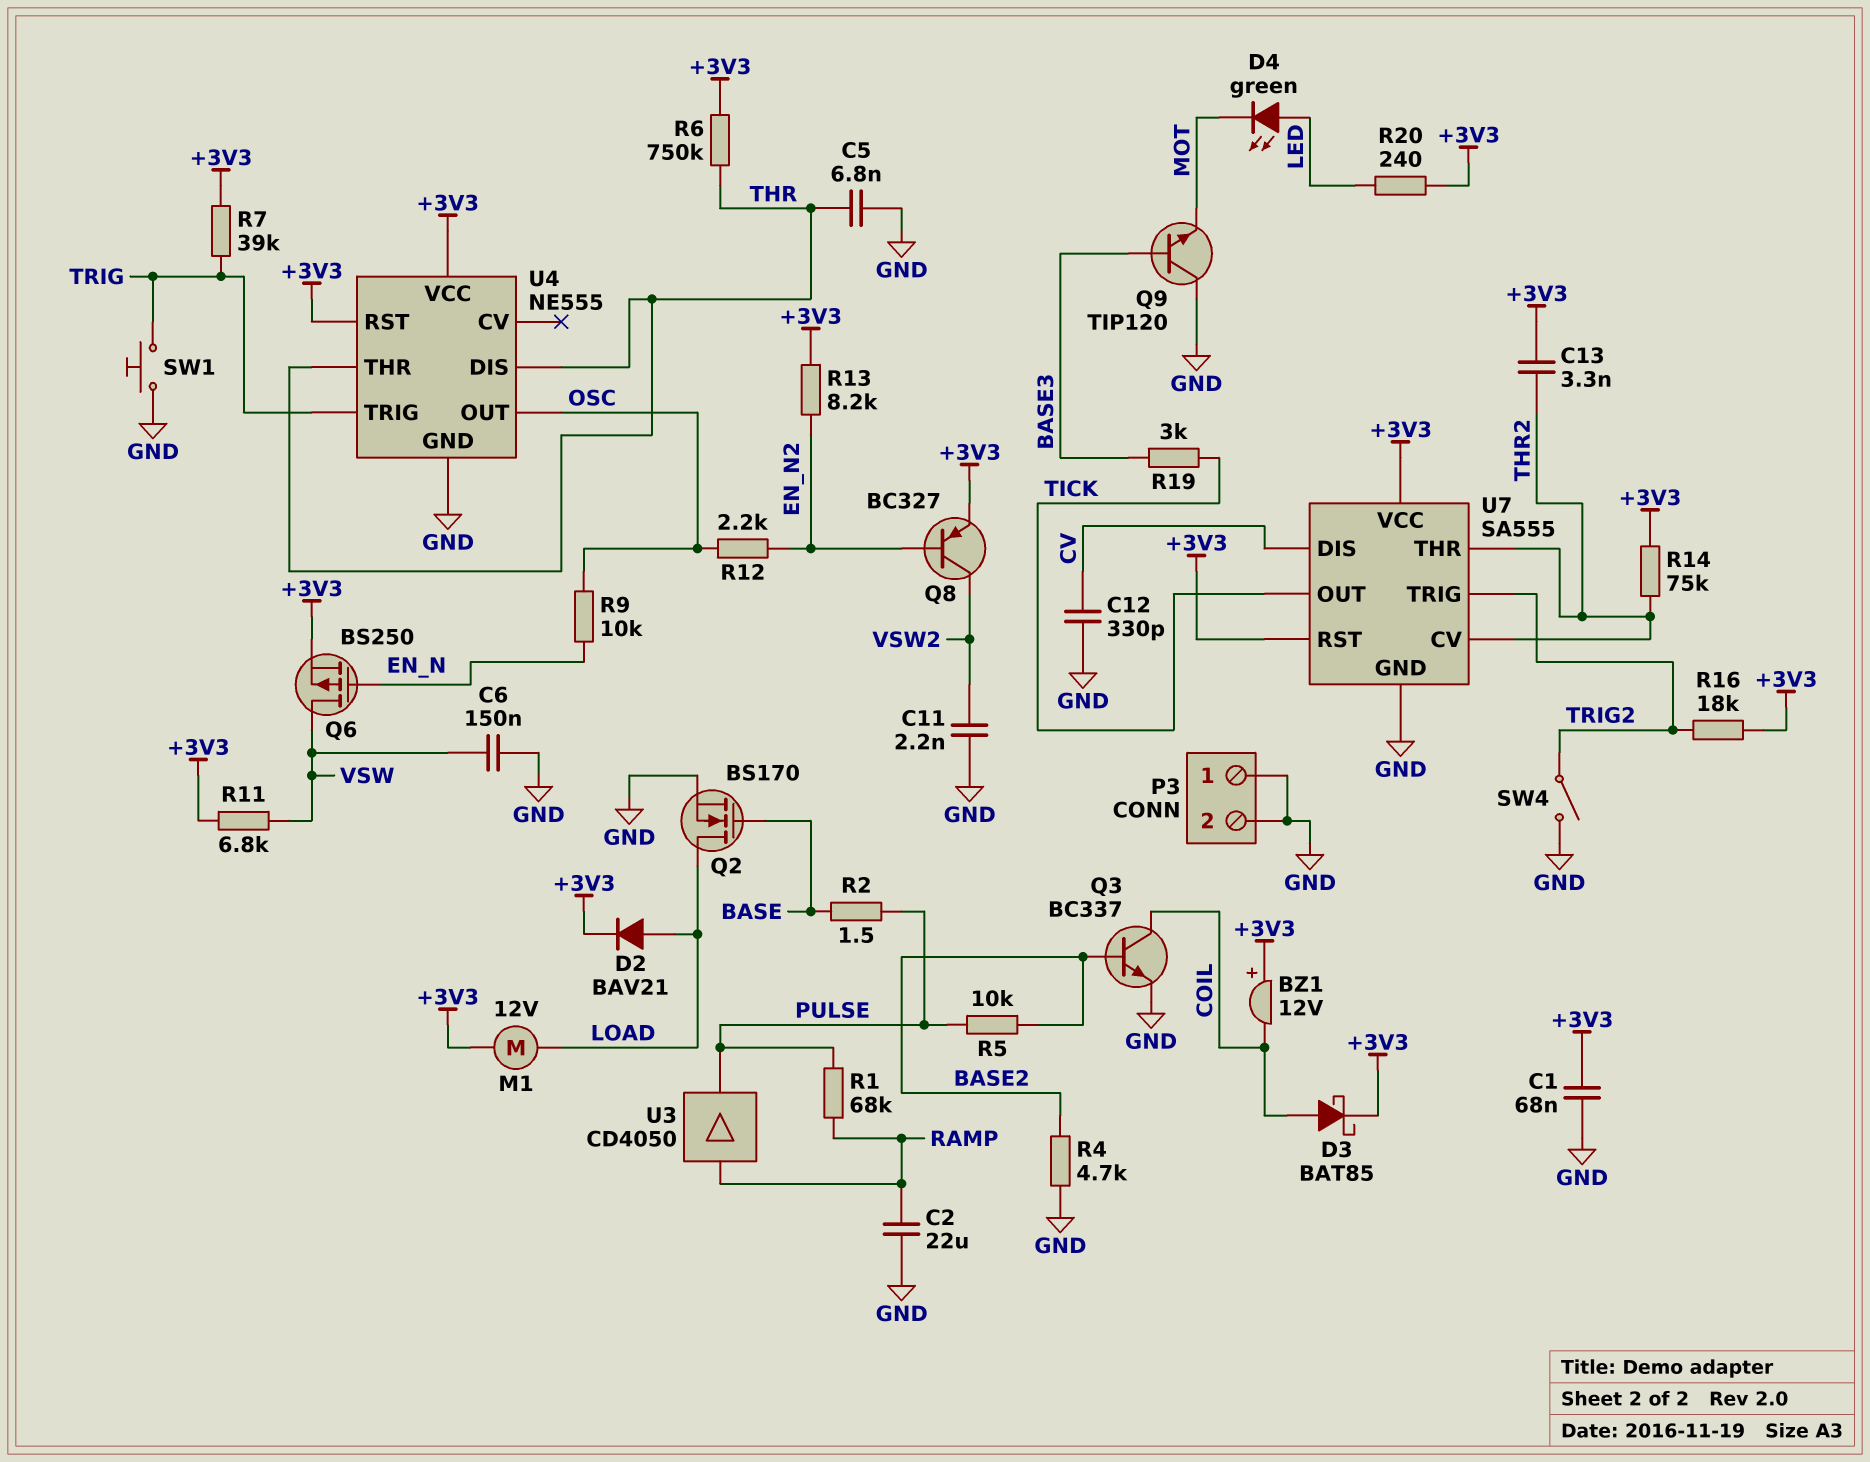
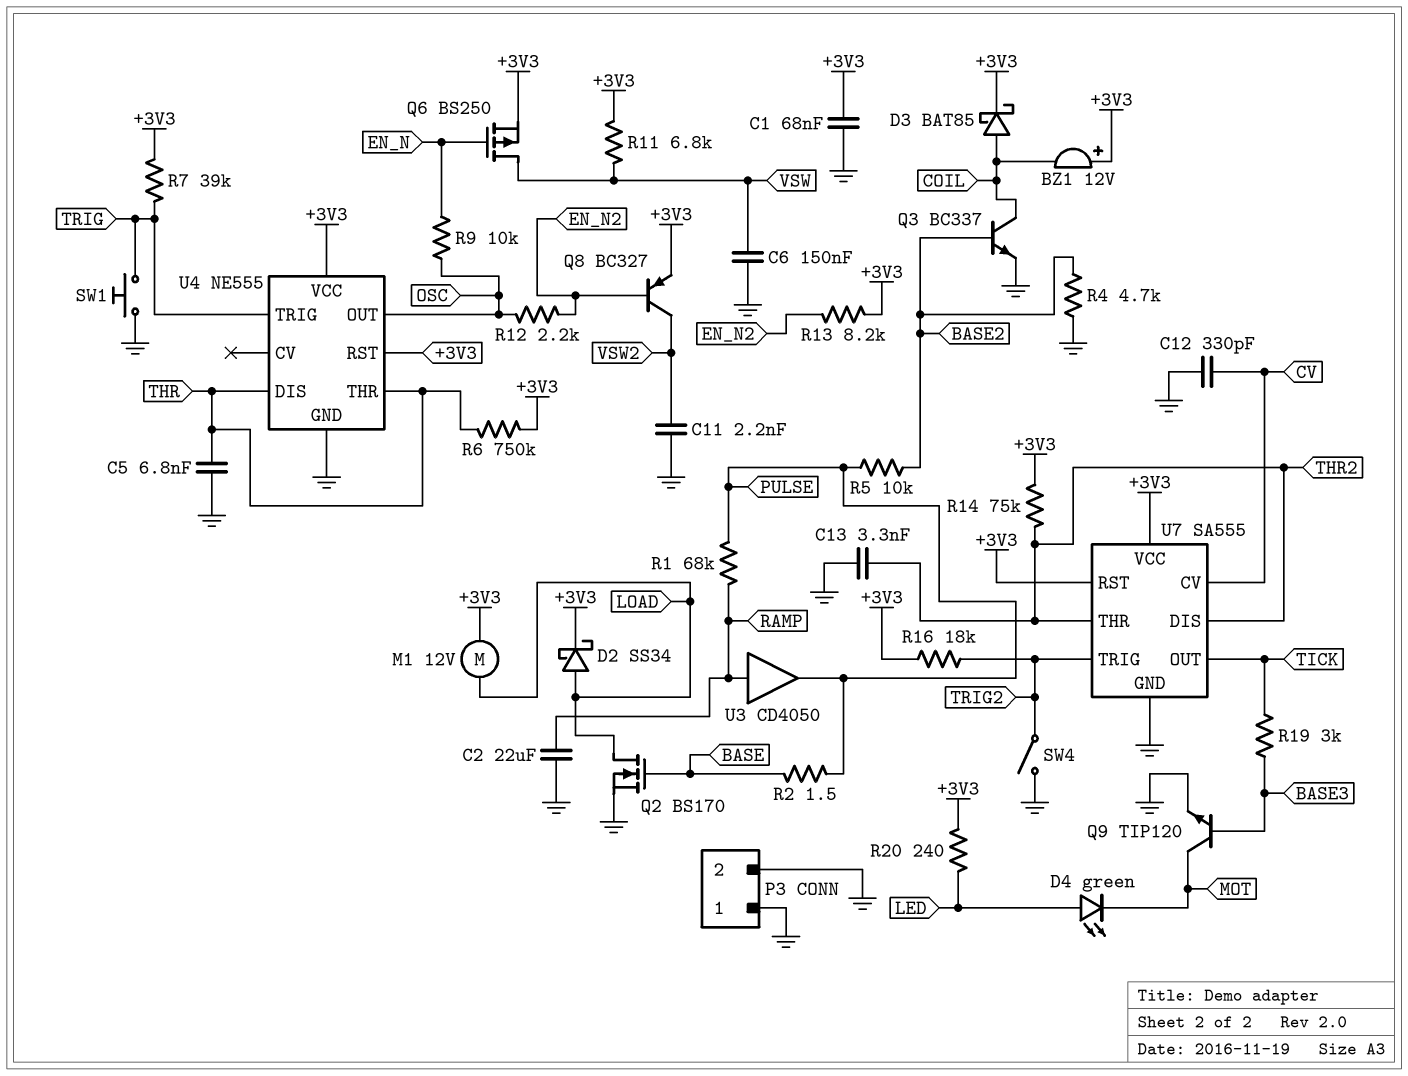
C13: 3.3nF (+3V3, THR2) -> 3.3nF (GND, THR2)
D2: diode BAV21 (A LOAD, K +3V3) -> schottky SS34 (A LOAD, K +3V3)
Q9: NPN TIP120 (B BASE3, C GND, E MOT) -> NPN TIP120 (B BASE3, C MOT, E GND)
U7 pin CV: THR2 -> CV
U7 pin DIS: CV -> THR2

